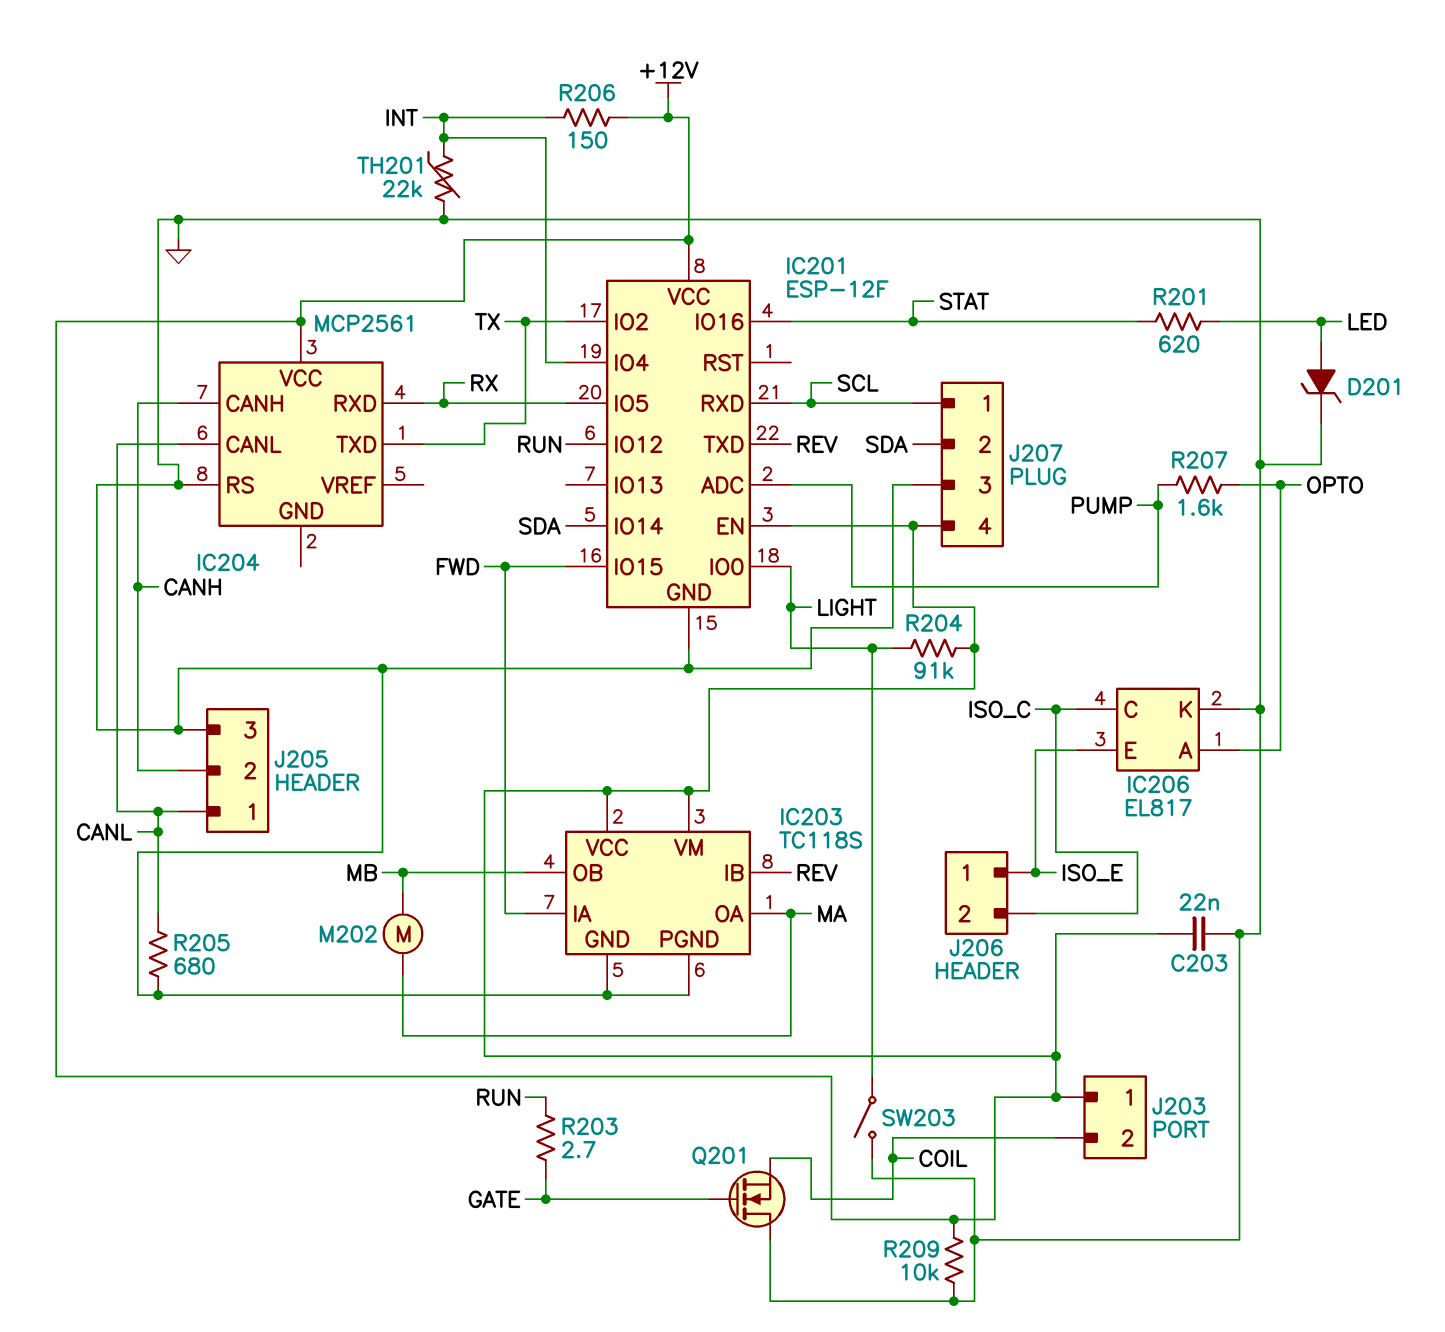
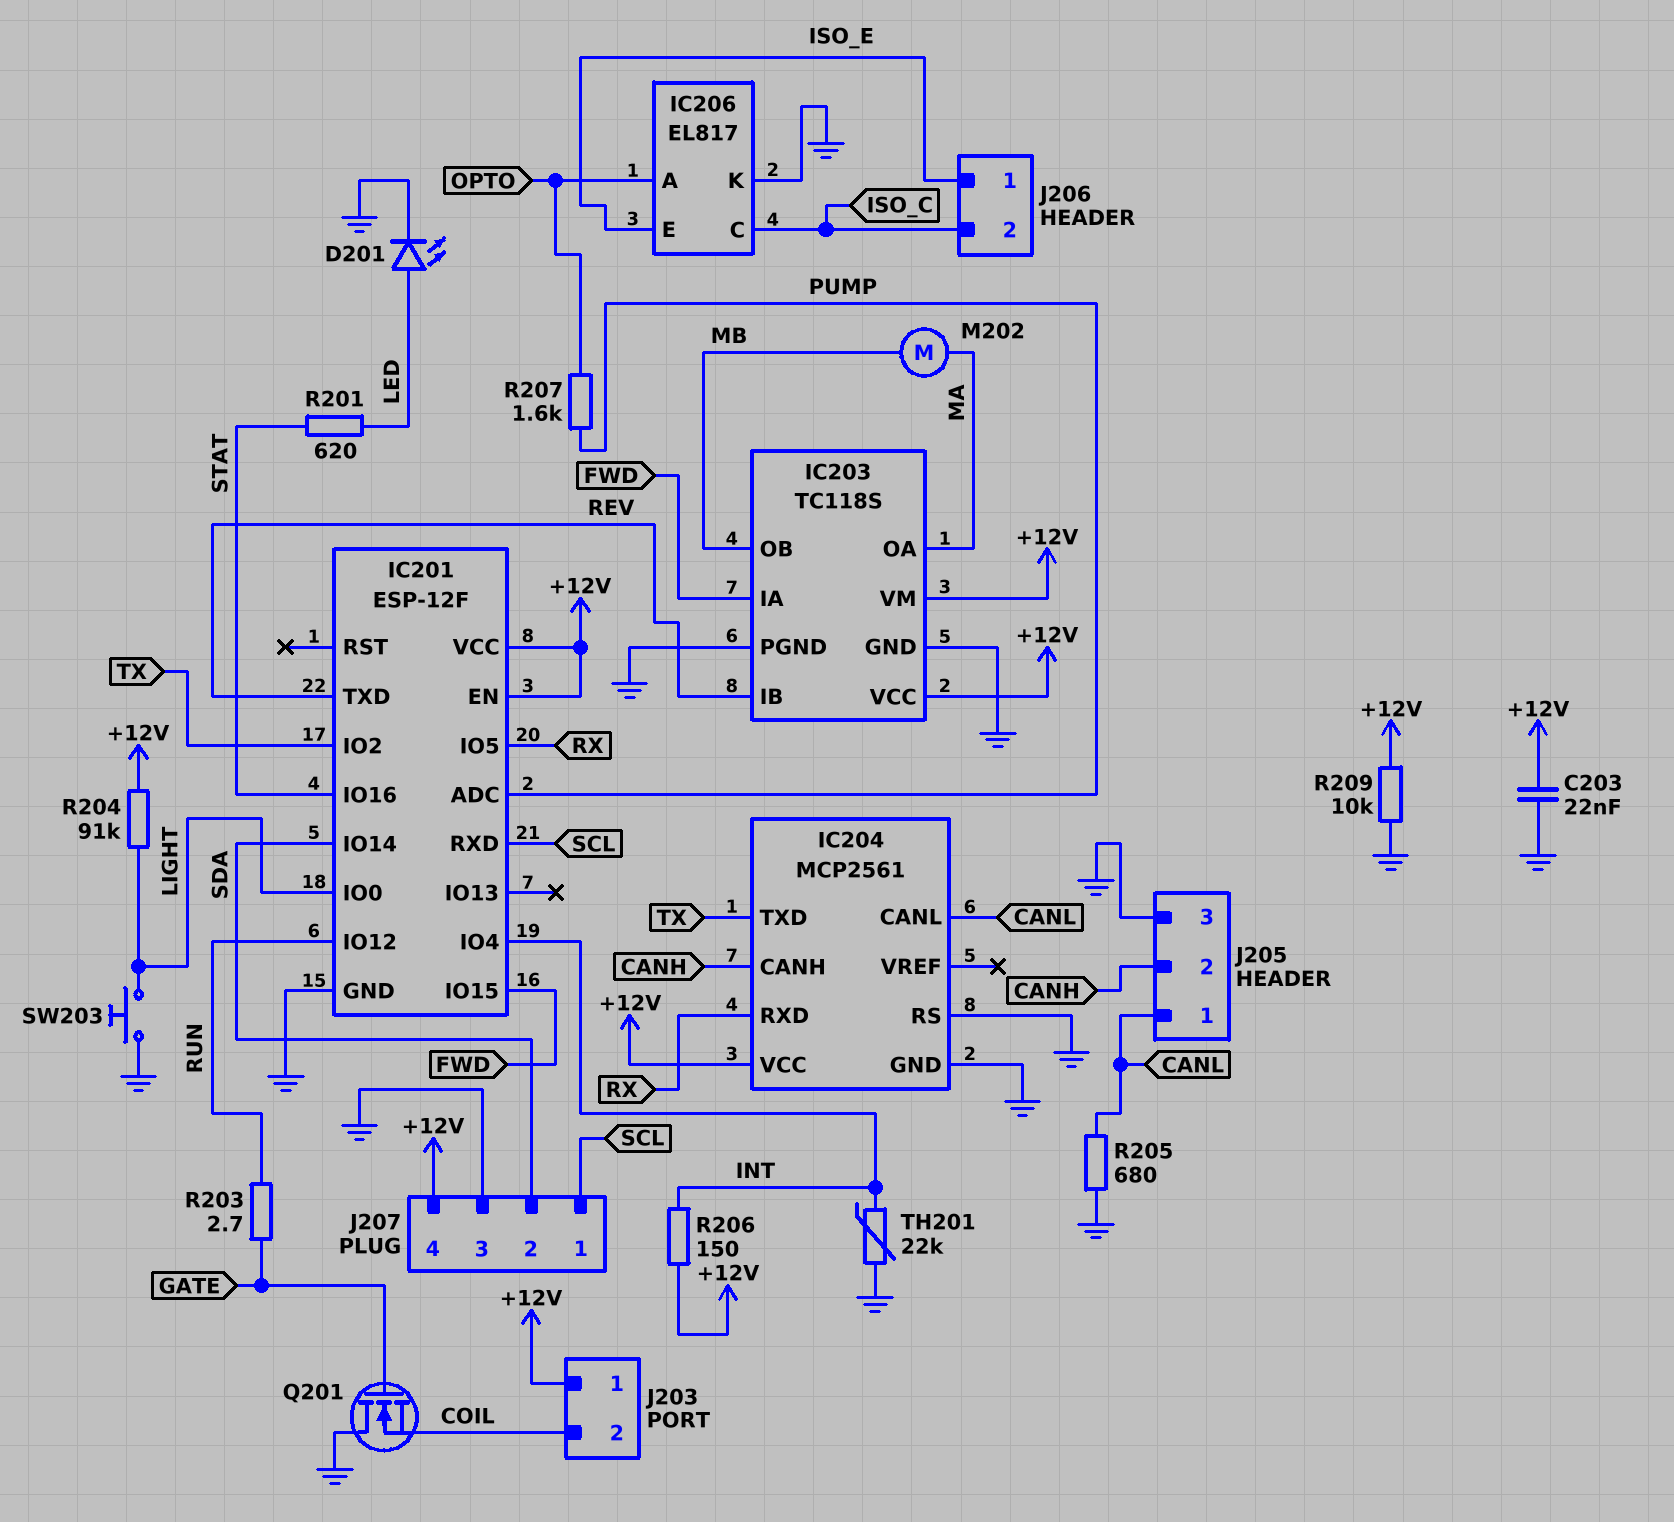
D201: zener (A LED, K GND) -> LED (A LED, K GND)
IC204 pin GND: none -> GND
SW203: switch (GND, LIGHT) -> button (GND, LIGHT)

